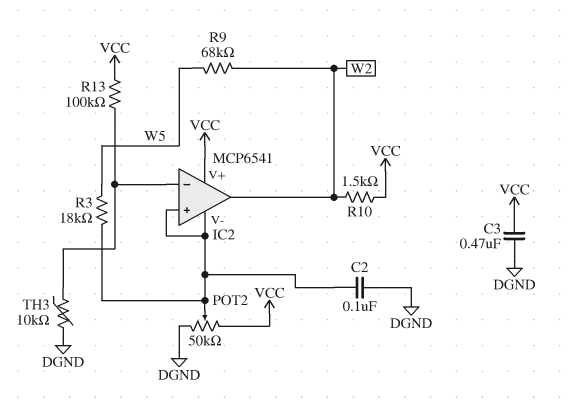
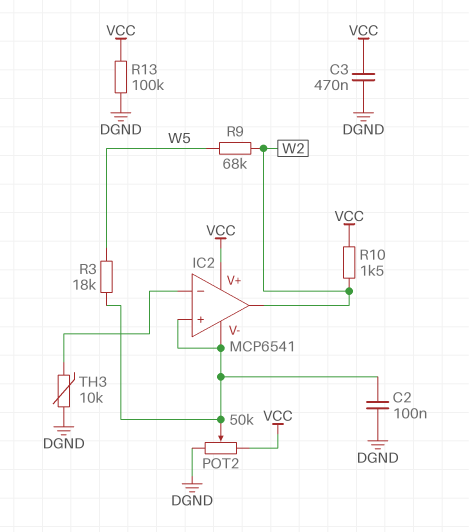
R13: 100k (IC2/in-, VCC) -> 100k (DGND, VCC)

